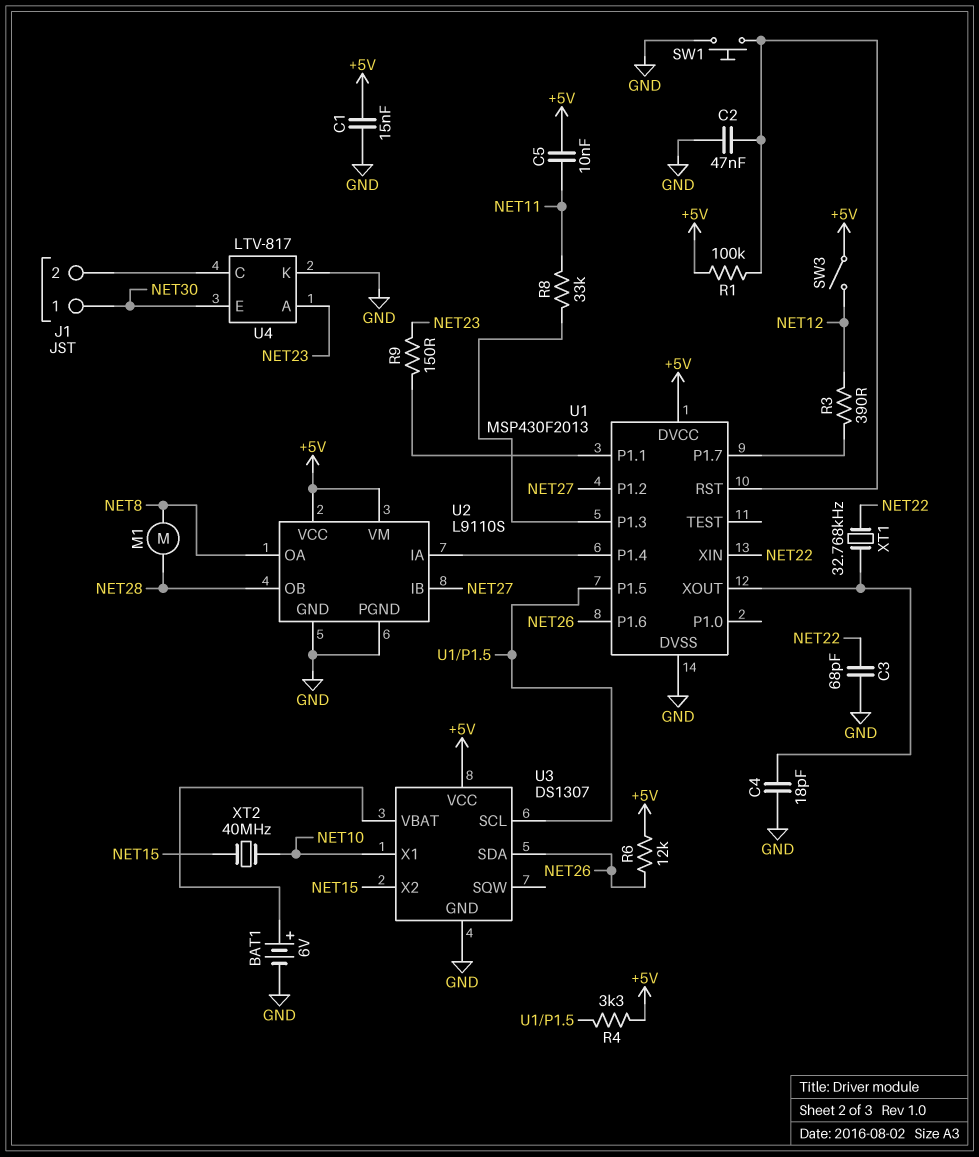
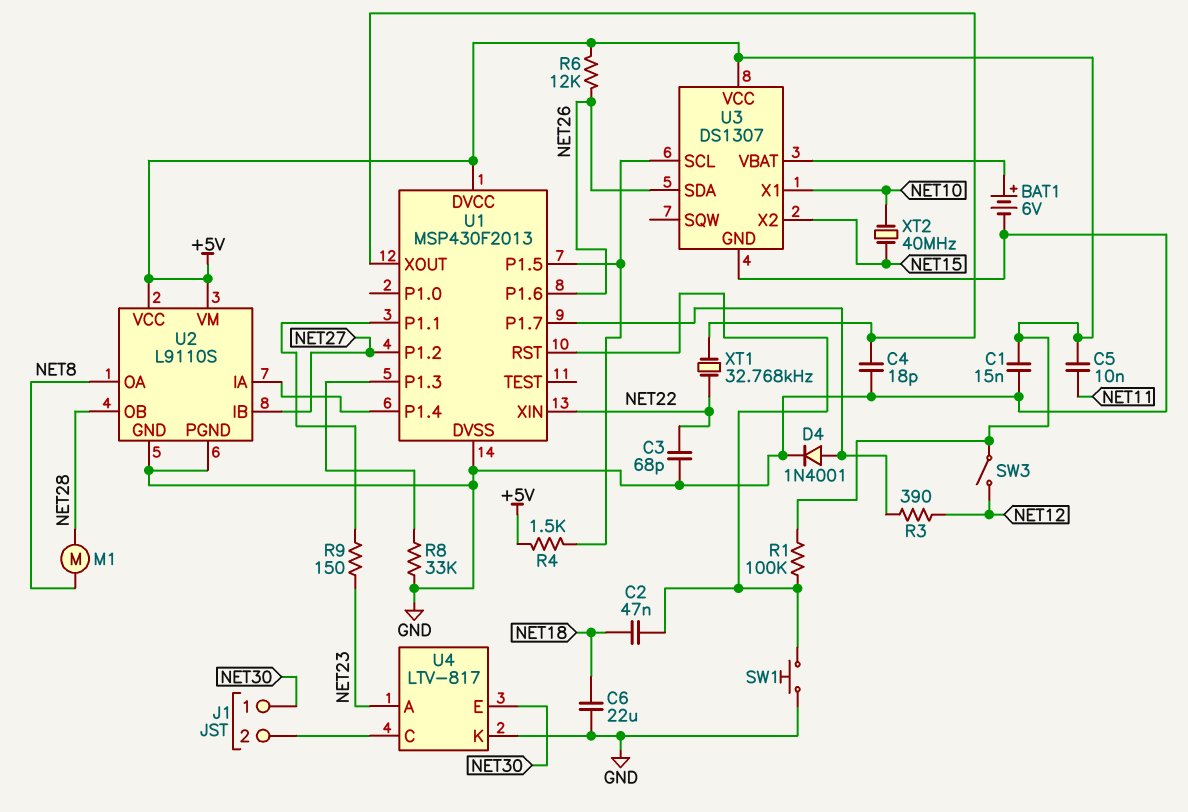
C2: 47nF (GND, U1/RST) -> 47nF (NET18, U1/RST)
C6: none -> 22uF (GND, NET18)
D4: none -> diode 1N4001 (A U1/P1.7, K GND)
R4: 3.3k (+5V, U1/P1.5) -> 1.5k (+5V, U1/P1.5)
R8: 33k (NET11, U1/P1.3) -> 33k (GND, U1/P1.3)

